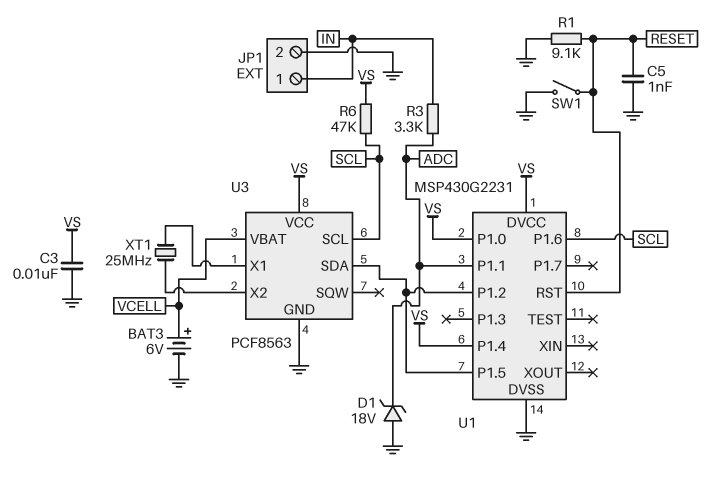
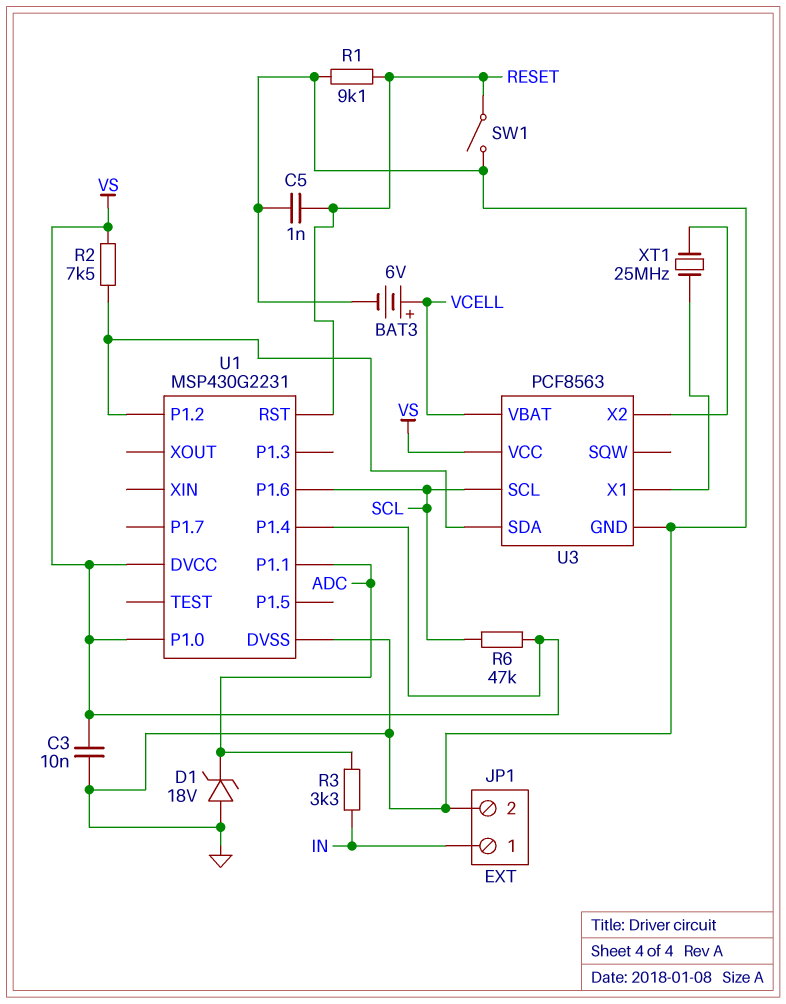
R2: none -> 7.5k (U1/P1.2, VS)
U1 pin P1.5: U1/P1.2 -> none

